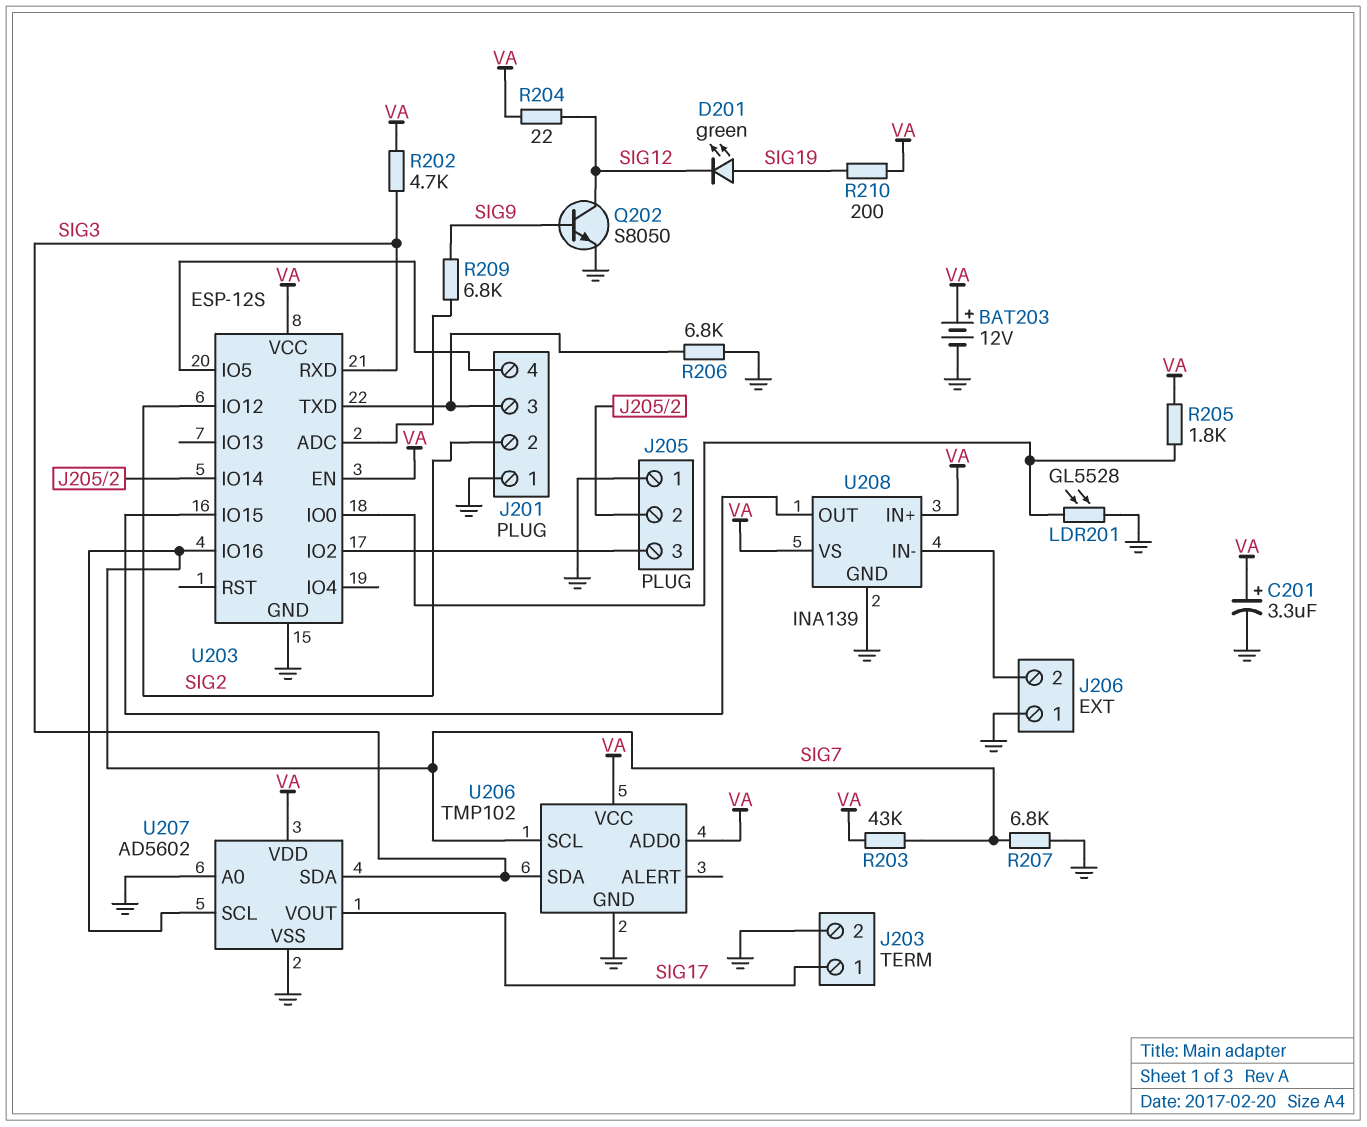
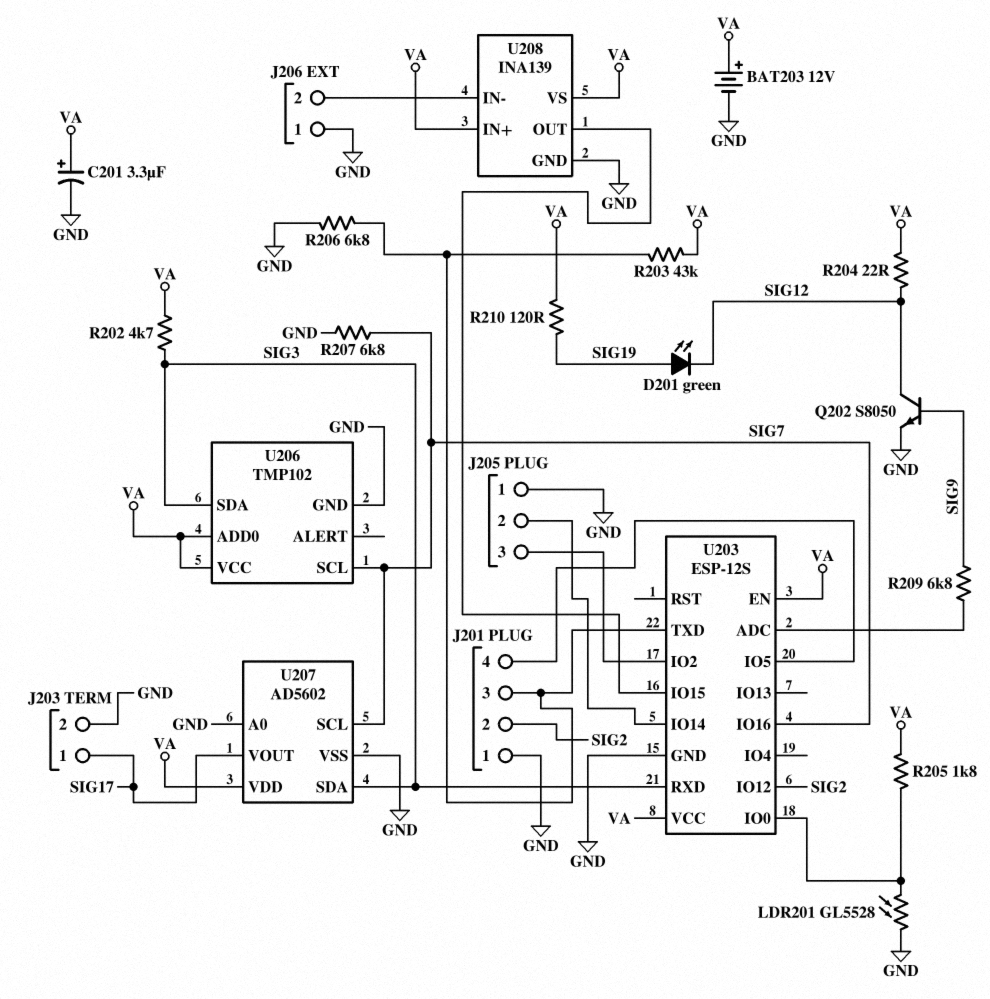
R203: 43k (SIG7, VA) -> 43k (J201/3, VA)
R210: 200 (SIG19, VA) -> 120 (SIG19, VA)

